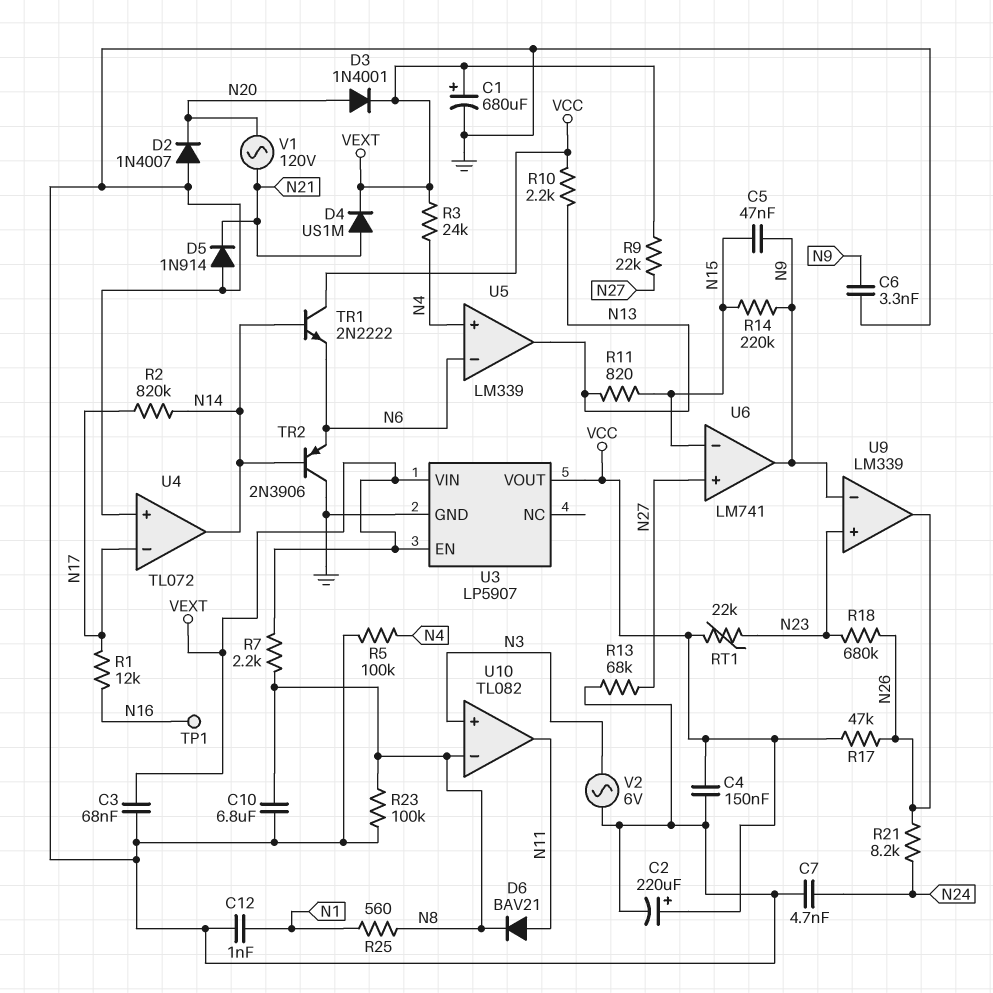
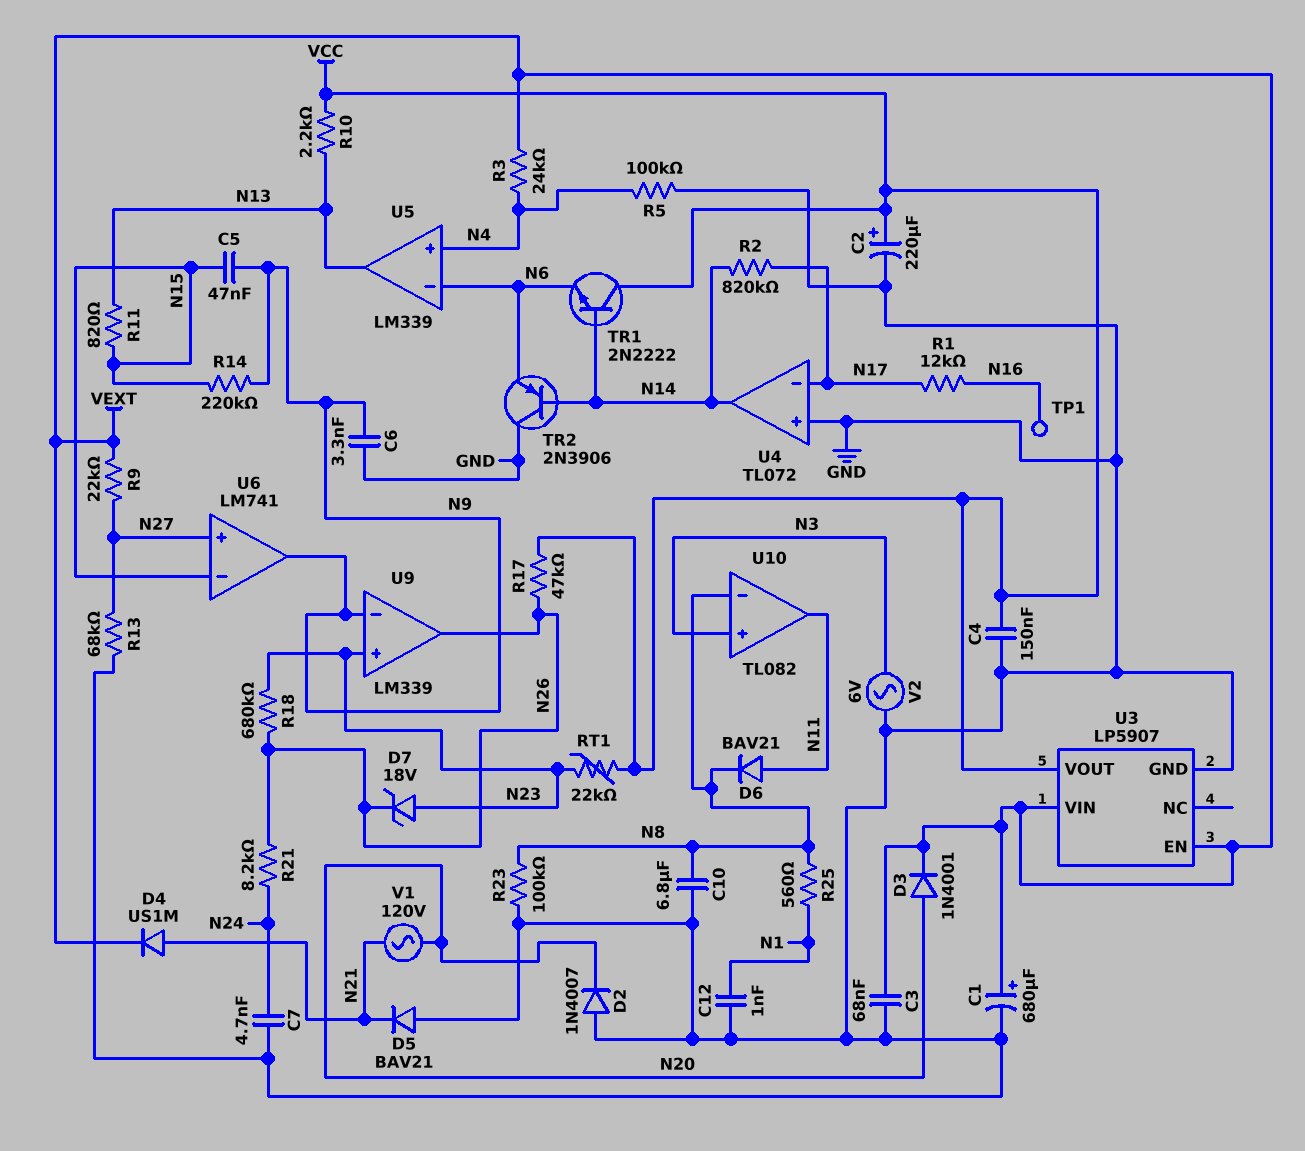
D5: diode 1N914 (A GND, K N21) -> diode BAV21 (A GND, K N21)
D7: none -> zener 18V (A N23, K N26)
R7: 2.2k (N8, VEXT) -> none

